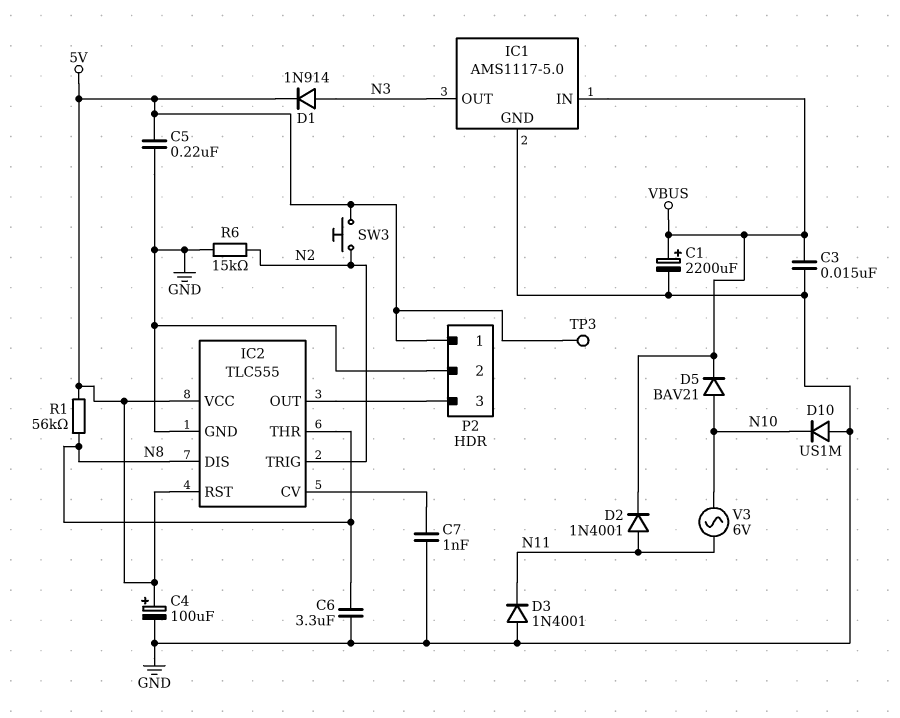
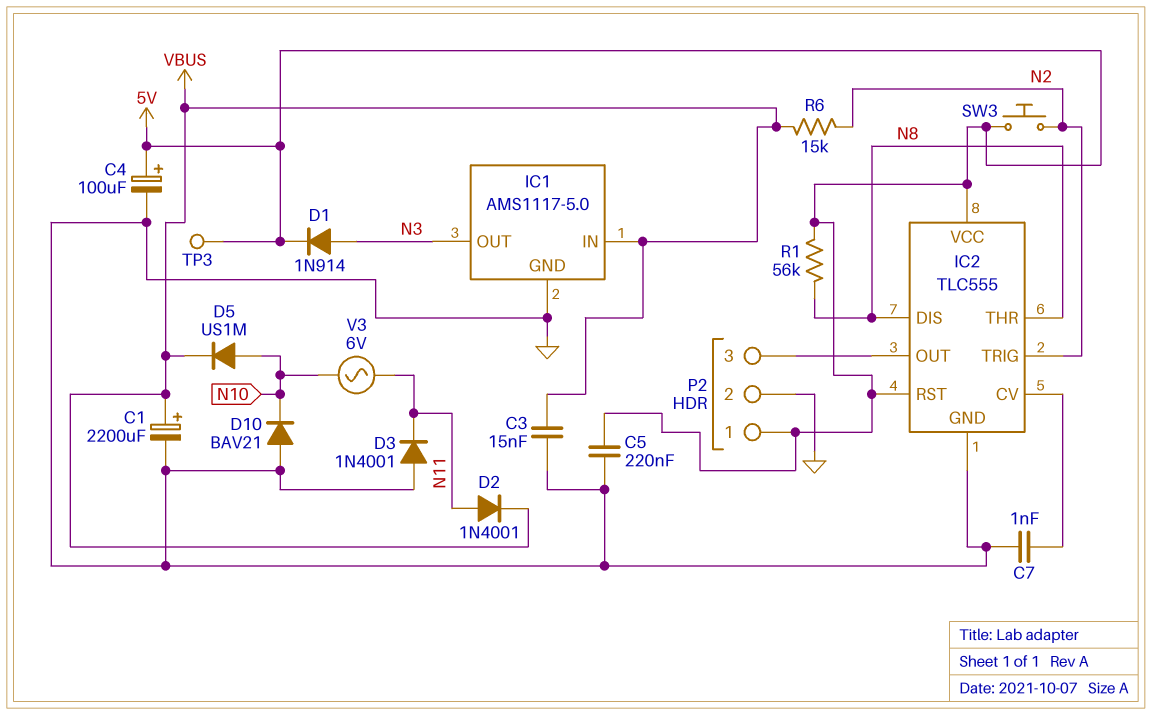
C6: 3.3uF (GND, N8) -> none
D5: diode BAV21 (A N10, K VBUS) -> diode US1M (A N10, K VBUS)
D10: diode US1M (A GND, K N10) -> diode BAV21 (A GND, K N10)
R6: 15k (GND, N2) -> 15k (N2, VBUS)

